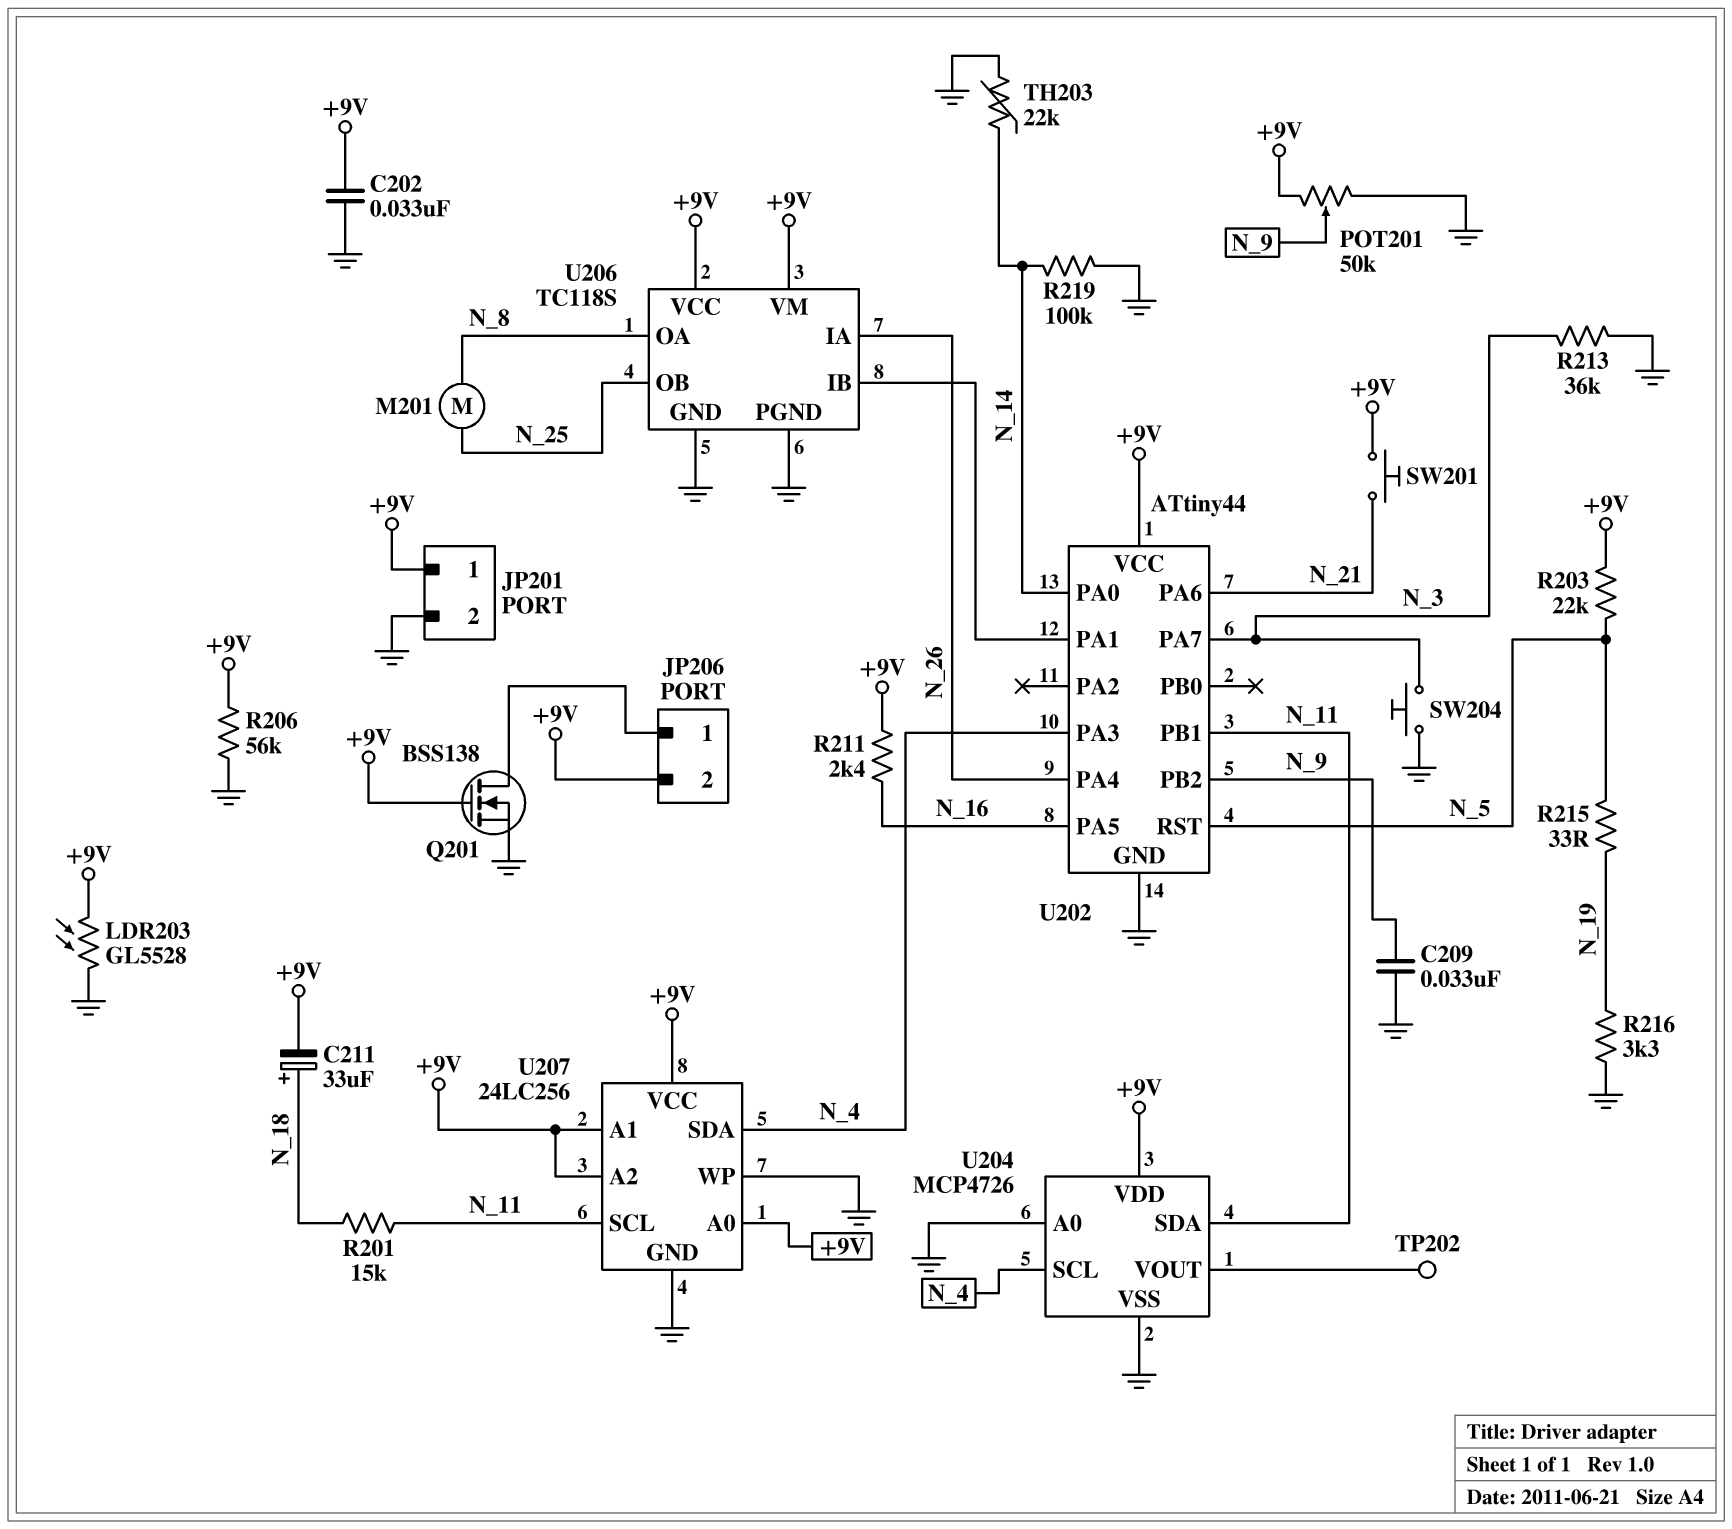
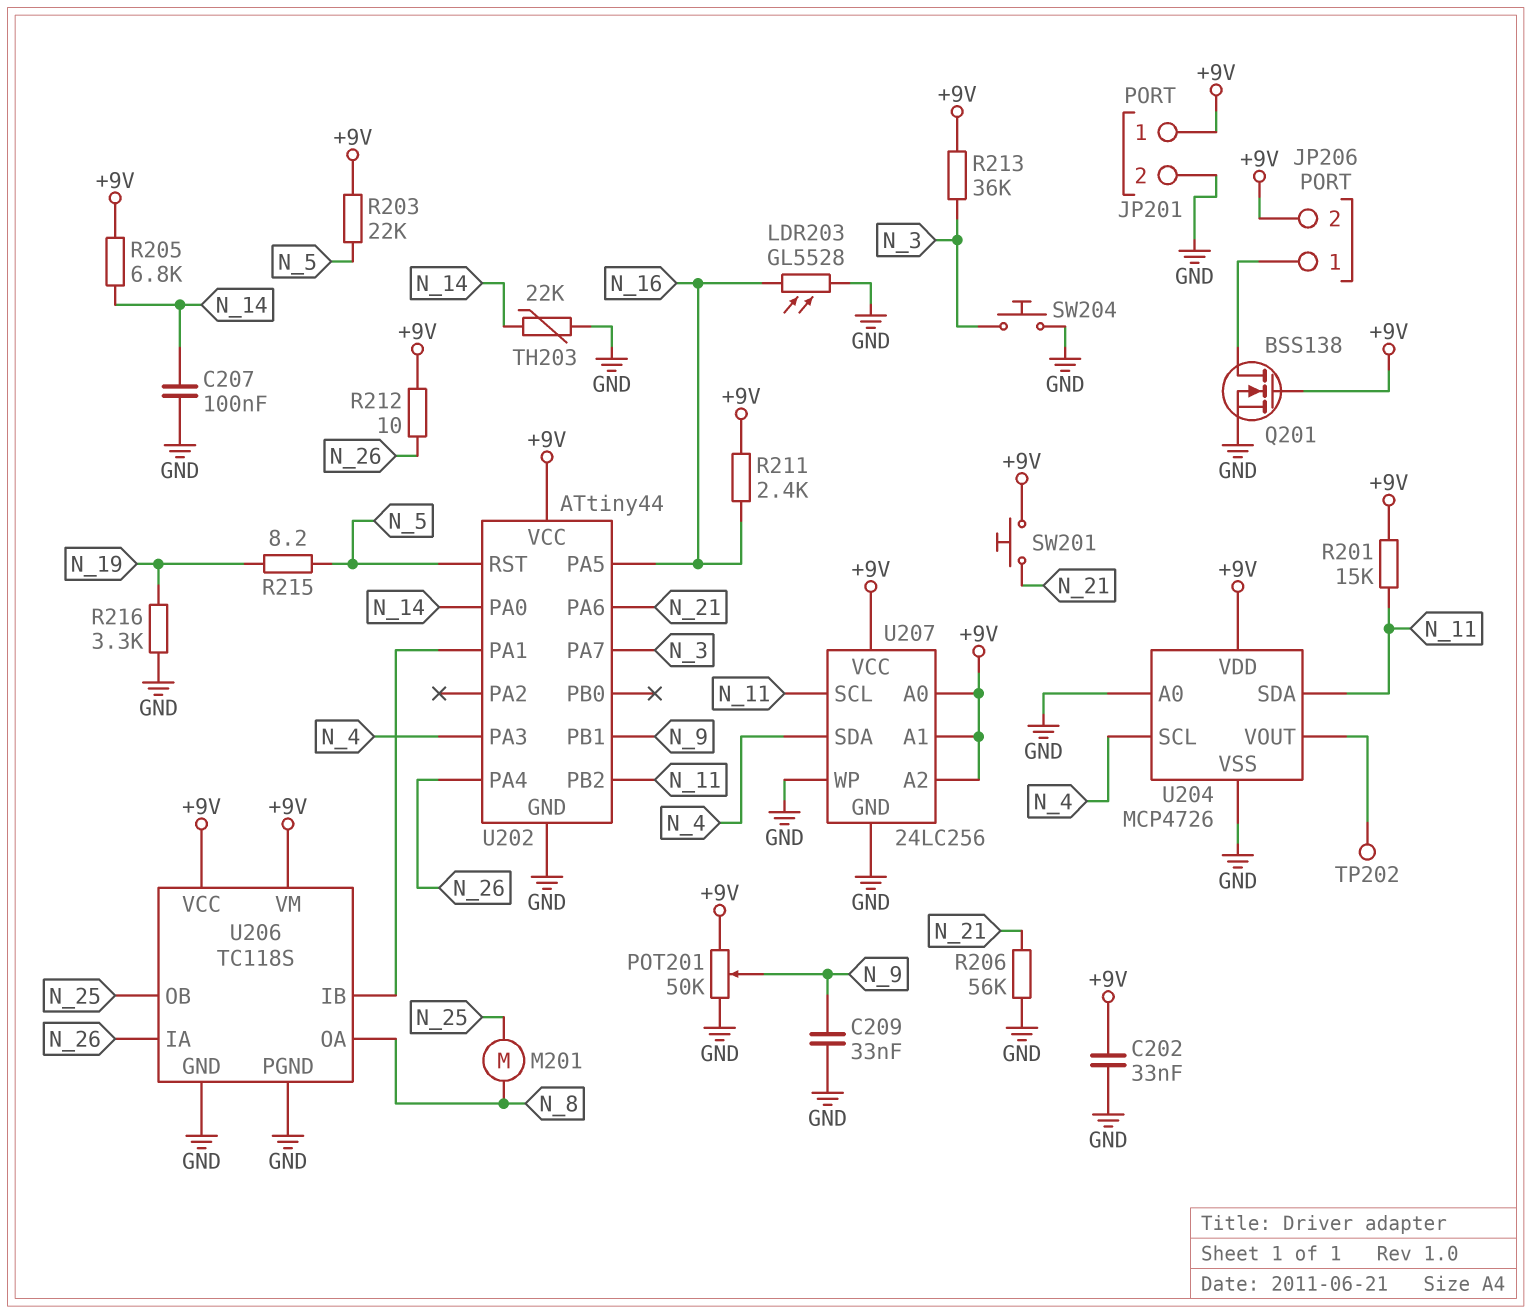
C207: none -> 100nF (GND, N_14)
C211: 33uF (plus N_18, minus +9V) -> none
LDR203: GL5528 (+9V, GND) -> GL5528 (GND, N_16)
R201: 15k (N_11, N_18) -> 15k (+9V, N_11)
R205: none -> 6.8k (+9V, N_14)
R206: 56k (+9V, GND) -> 56k (GND, N_21)
R212: none -> 10 (+9V, N_26)
R213: 36k (GND, N_3) -> 36k (+9V, N_3)
R215: 33 (N_5, N_19) -> 8.2 (N_5, N_19)
R219: 100k (GND, N_14) -> none
U202 pin PB1: N_11 -> N_9
U202 pin PB2: N_9 -> N_11

